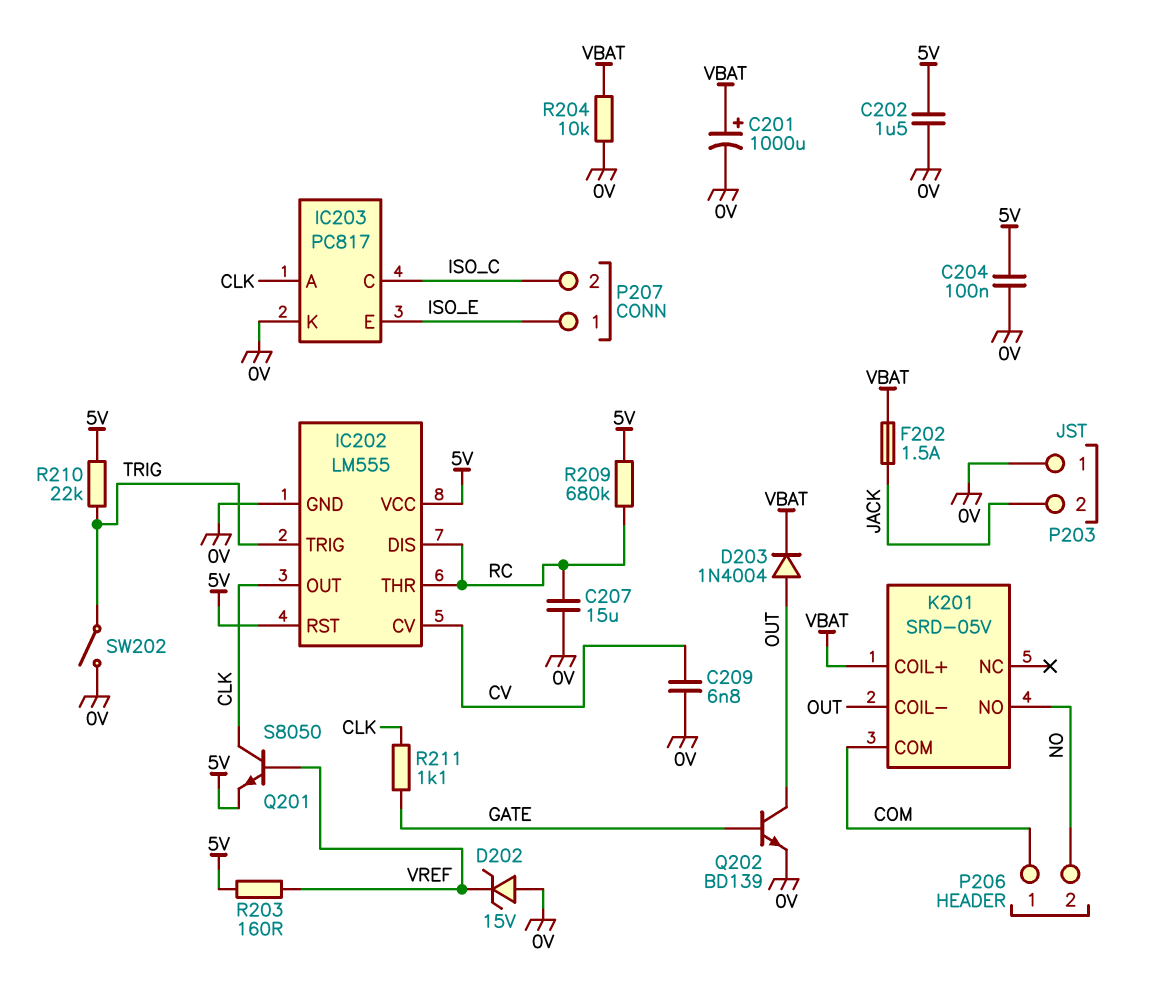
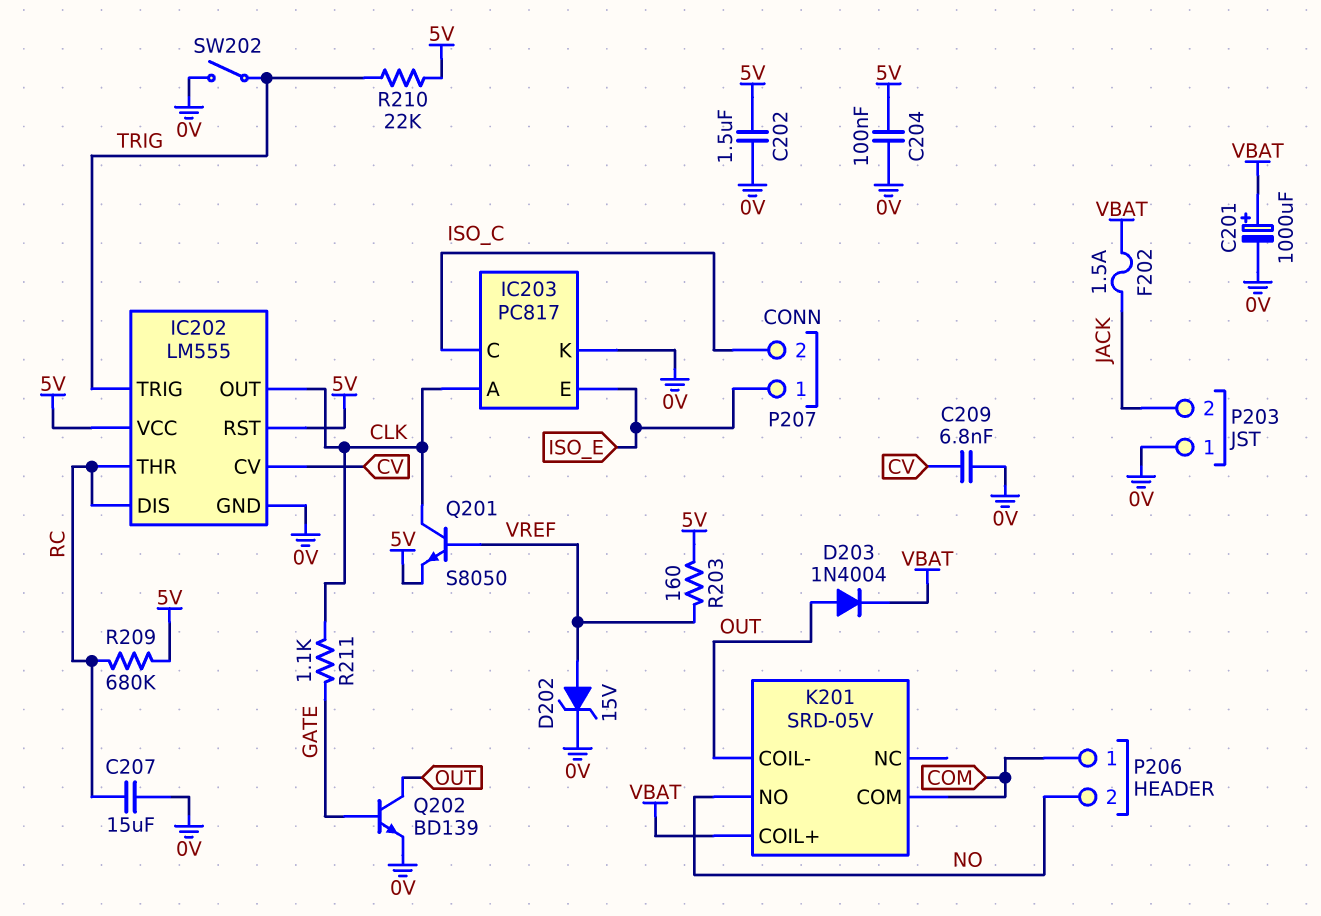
D202: zener 15V (A 0V, K VREF) -> zener 15V (A VREF, K 0V)
R204: 10k (0V, VBAT) -> none

